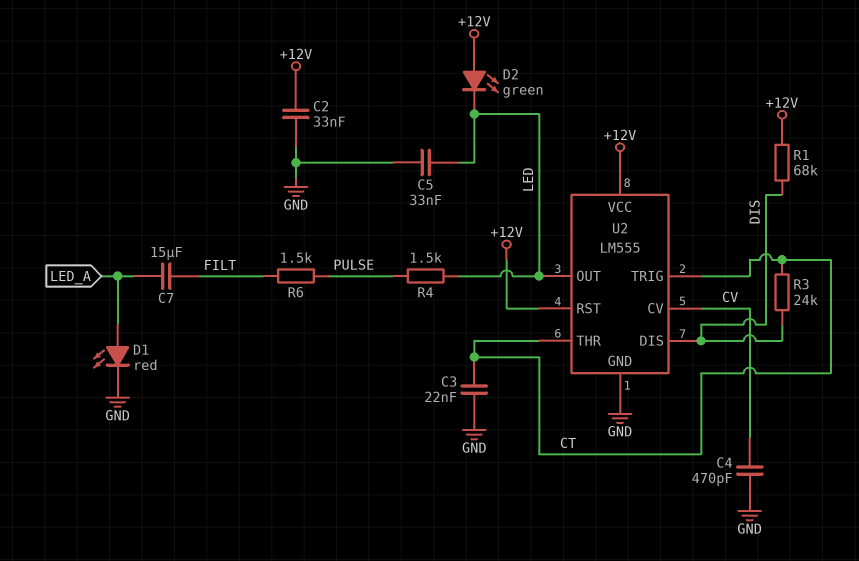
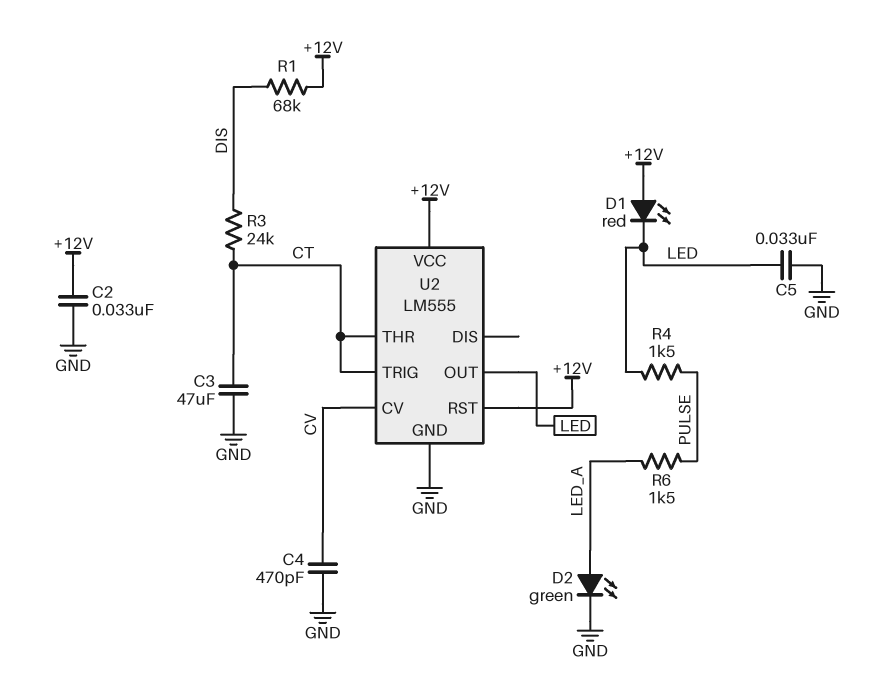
C3: 22nF (CT, GND) -> 47uF (CT, GND)
C7: 15uF (FILT, LED_A) -> none
D1: LED red (A LED_A, K GND) -> LED red (A +12V, K LED)
D2: LED green (A +12V, K LED) -> LED green (A LED_A, K GND)
R6: 1.5k (FILT, PULSE) -> 1.5k (LED_A, PULSE)
U2 pin DIS: DIS -> none

